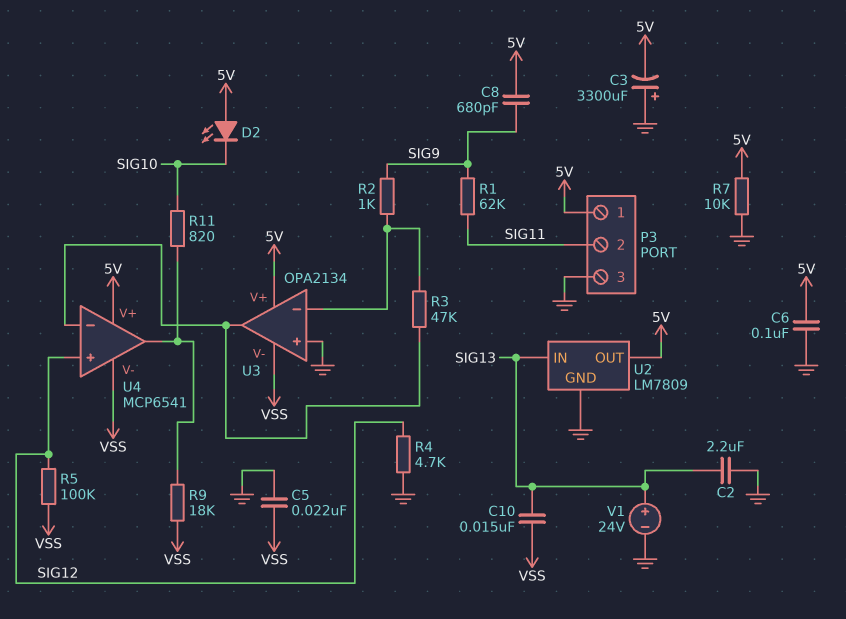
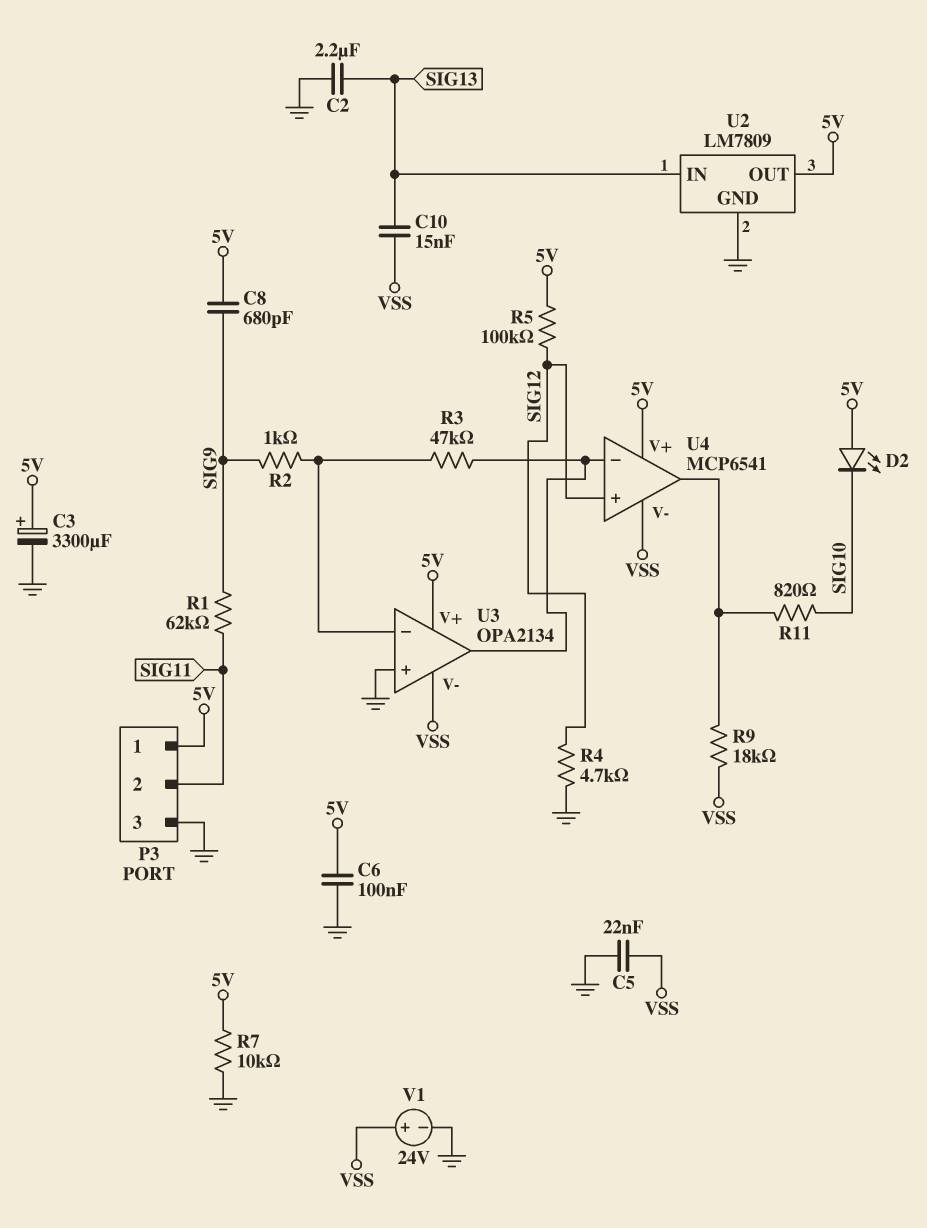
C3: 3300uF (plus GND, minus 5V) -> 3300uF (plus 5V, minus GND)
R5: 100k (SIG12, VSS) -> 100k (5V, SIG12)
V1: 24V (plus SIG13, minus GND) -> 24V (plus VSS, minus GND)

